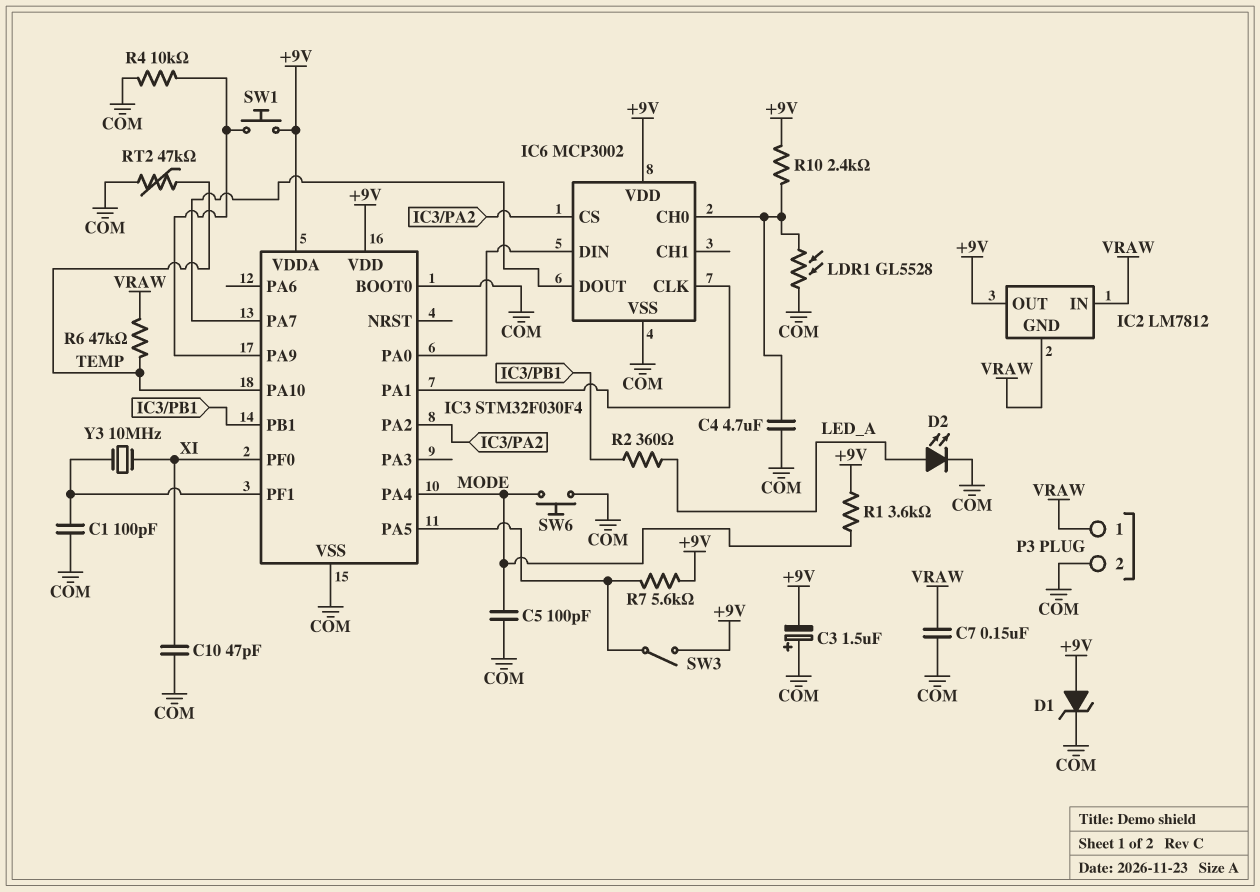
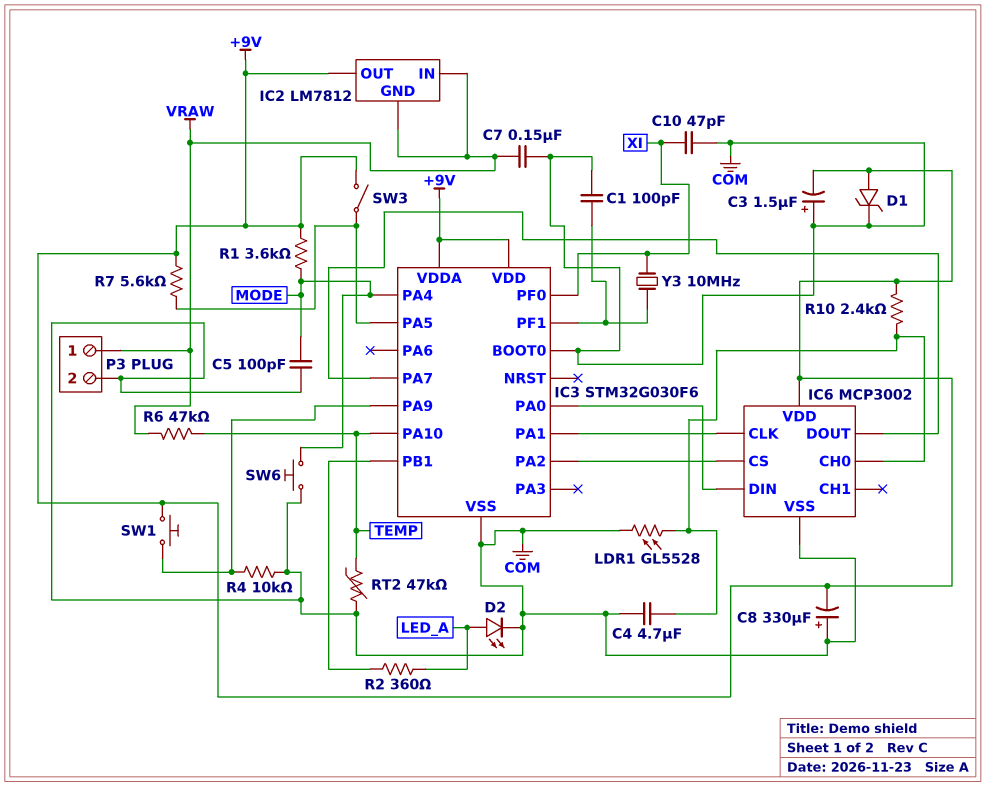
C8: none -> 330uF (plus COM, minus +9V)
IC3: STM32F030F4 -> STM32G030F6

